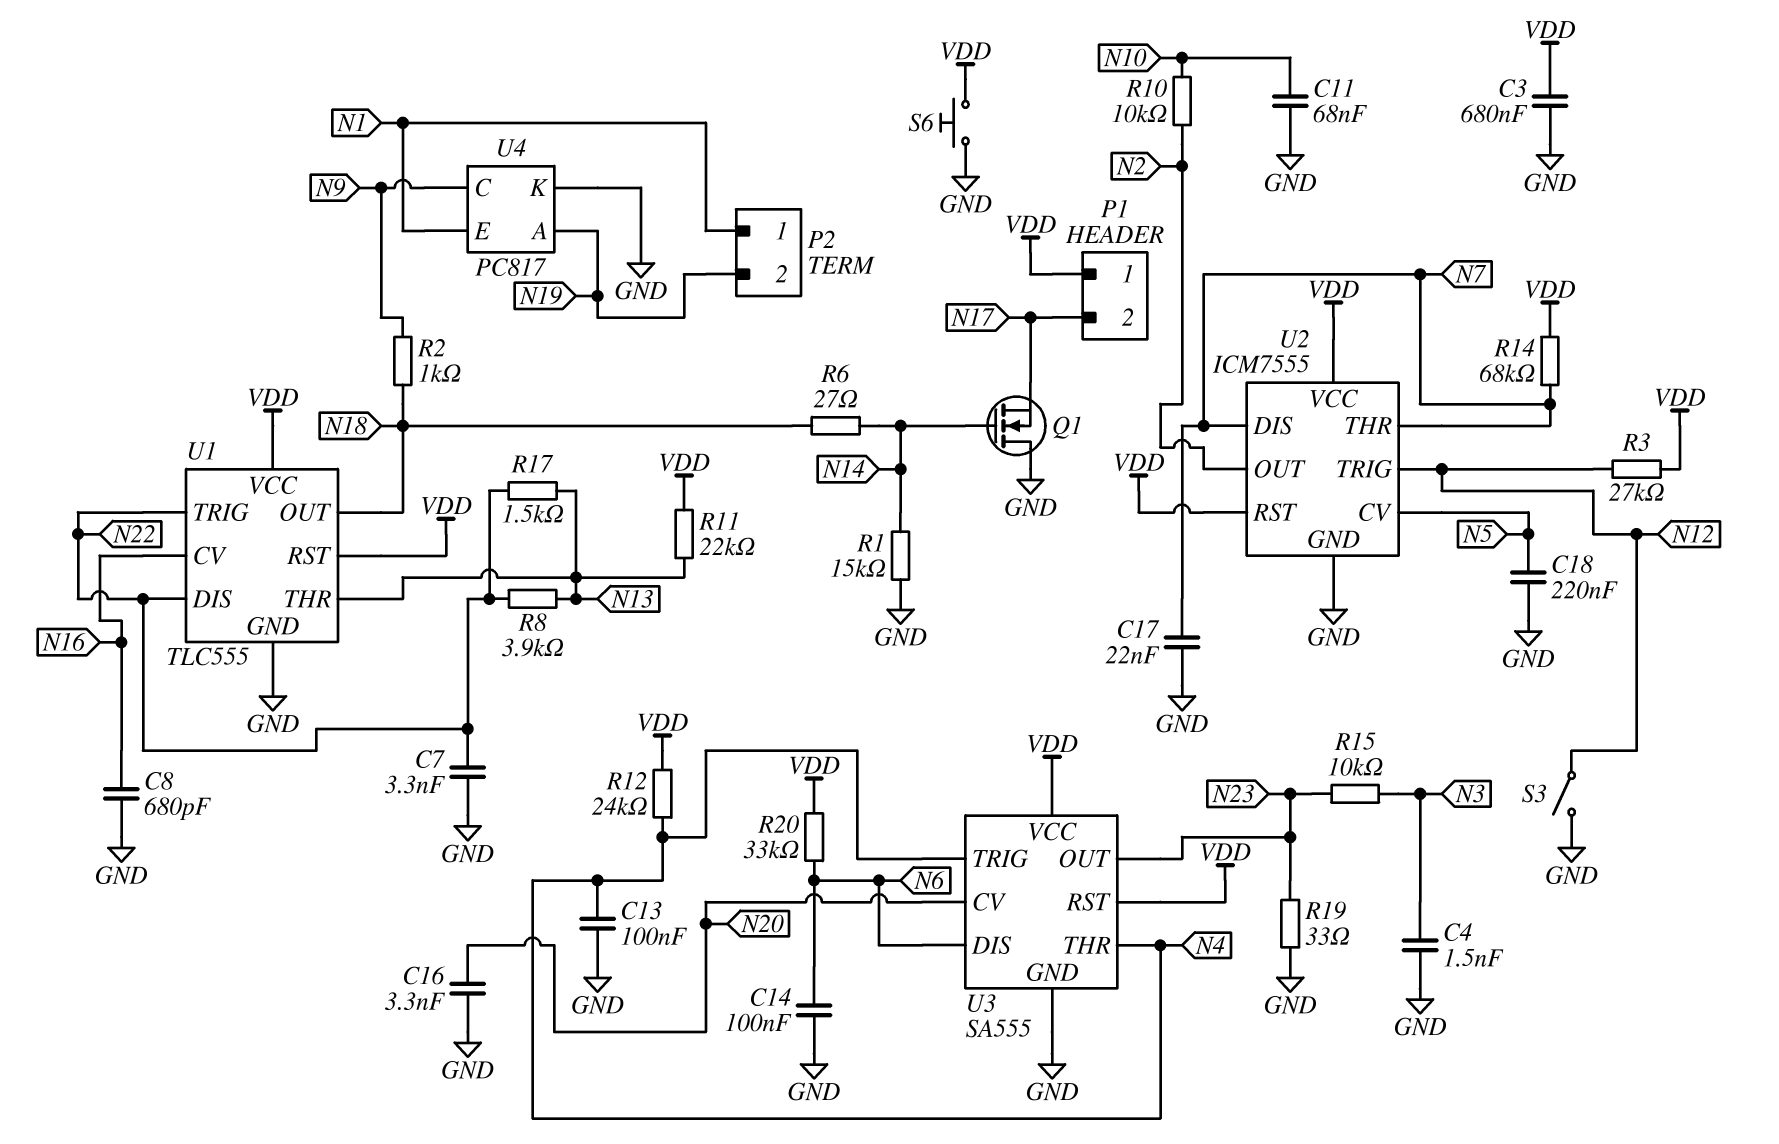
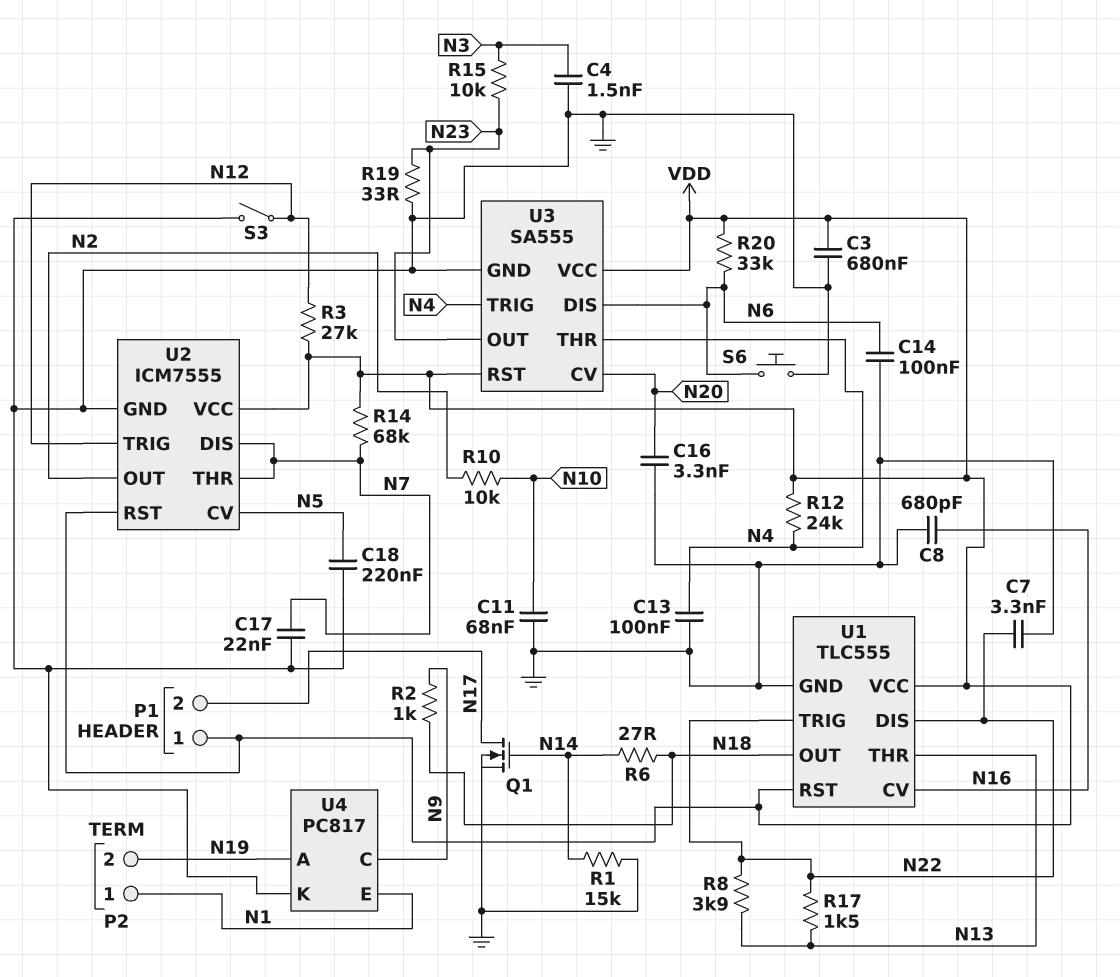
Q1: NMOS (G N14, D GND, S N17) -> NMOS (G N14, D N17, S GND)
R11: 22k (N13, VDD) -> none
S6: button (GND, VDD) -> button (GND, N6)

